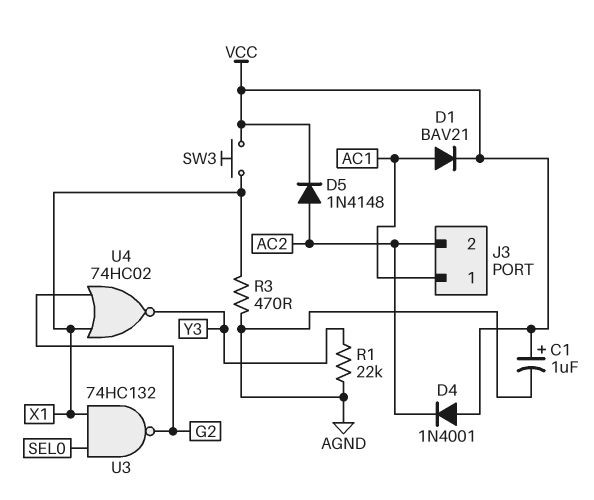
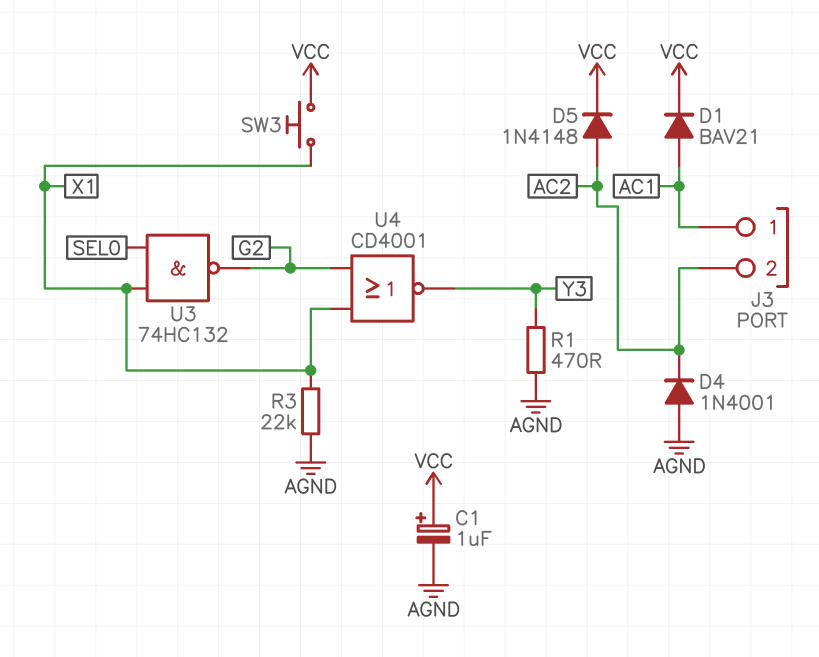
D4: diode 1N4001 (A VCC, K AC2) -> diode 1N4001 (A AGND, K AC2)
R1: 22k (AGND, Y3) -> 470 (AGND, Y3)
R3: 470 (AGND, X1) -> 22k (AGND, X1)
U4: NOR 74HC02 (in G2, in X1, out Y3) -> NOR CD4001 (in G2, in X1, out Y3)

